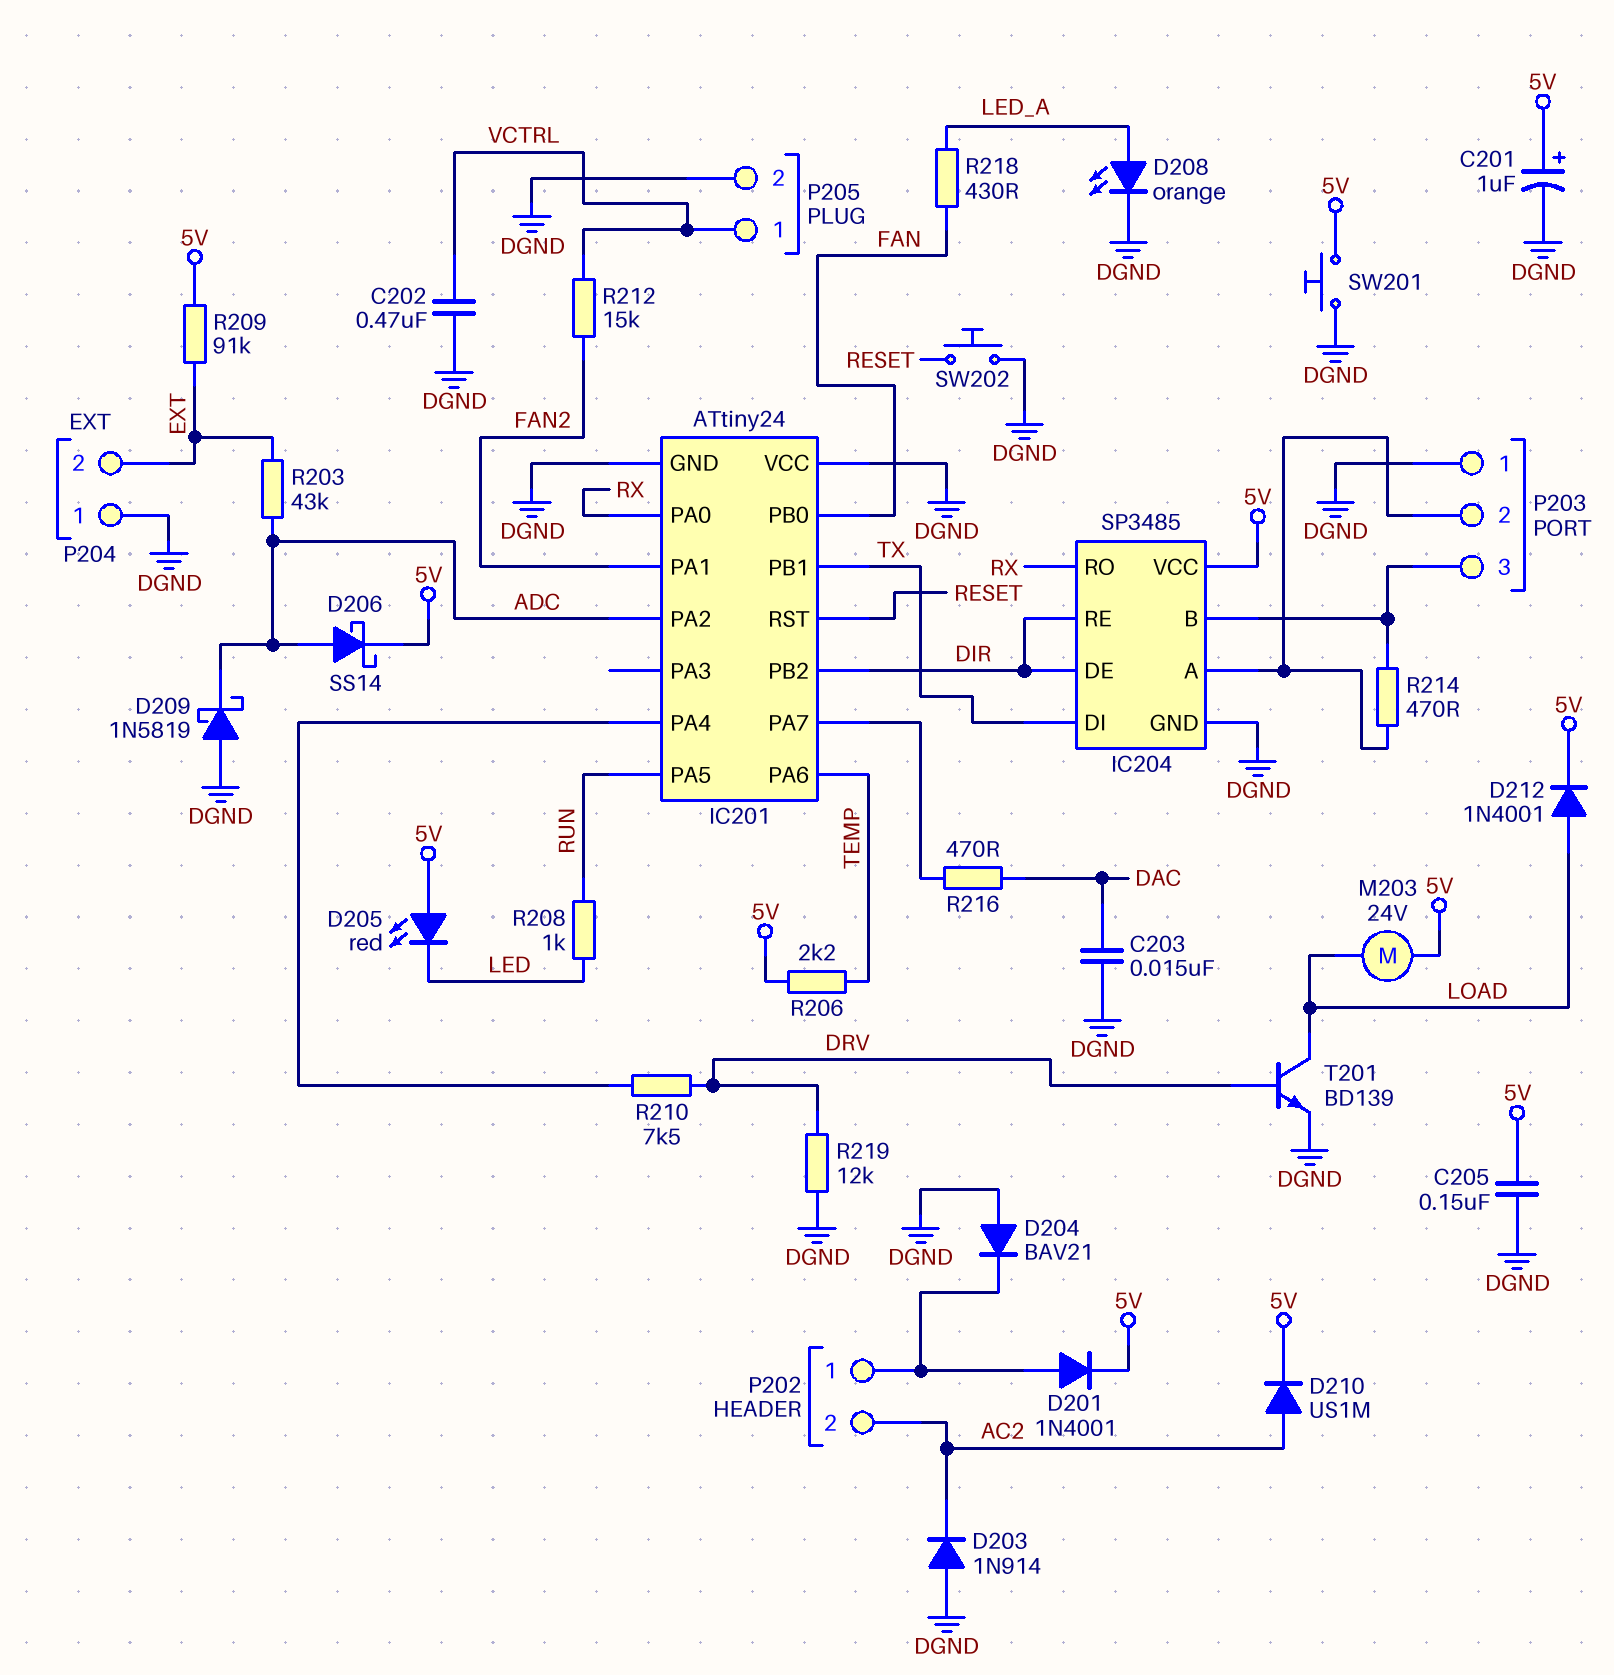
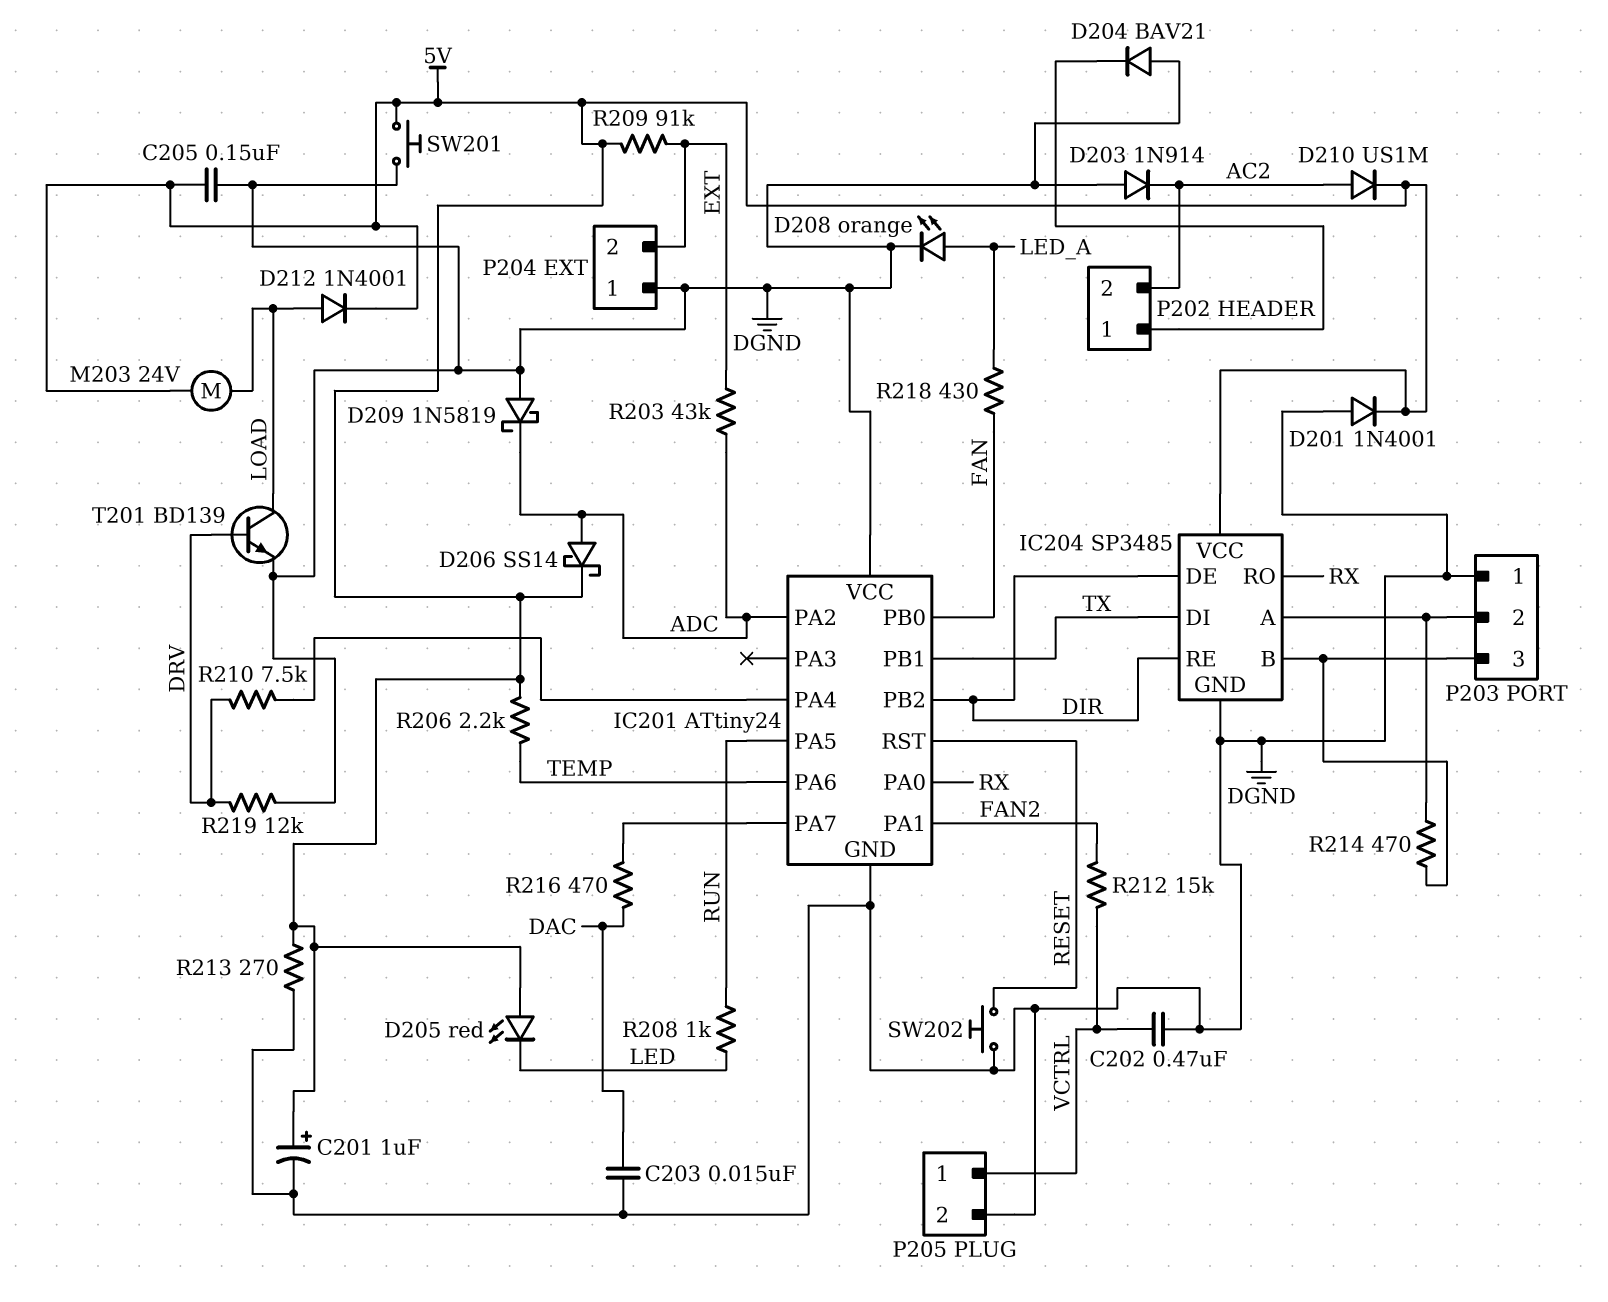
D201: diode 1N4001 (A P202/1, K 5V) -> diode 1N4001 (A DGND, K 5V)
R213: none -> 270 (5V, DGND)

